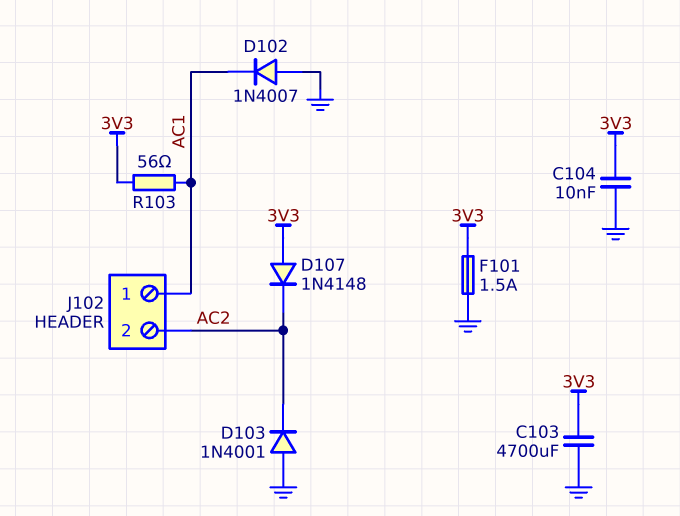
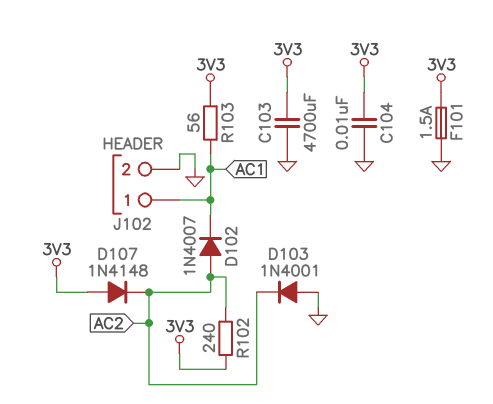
D102: diode 1N4007 (A GND, K AC1) -> diode 1N4007 (A AC2, K AC1)
J102 pin 2: AC2 -> GND
R102: none -> 240 (3V3, AC2)

